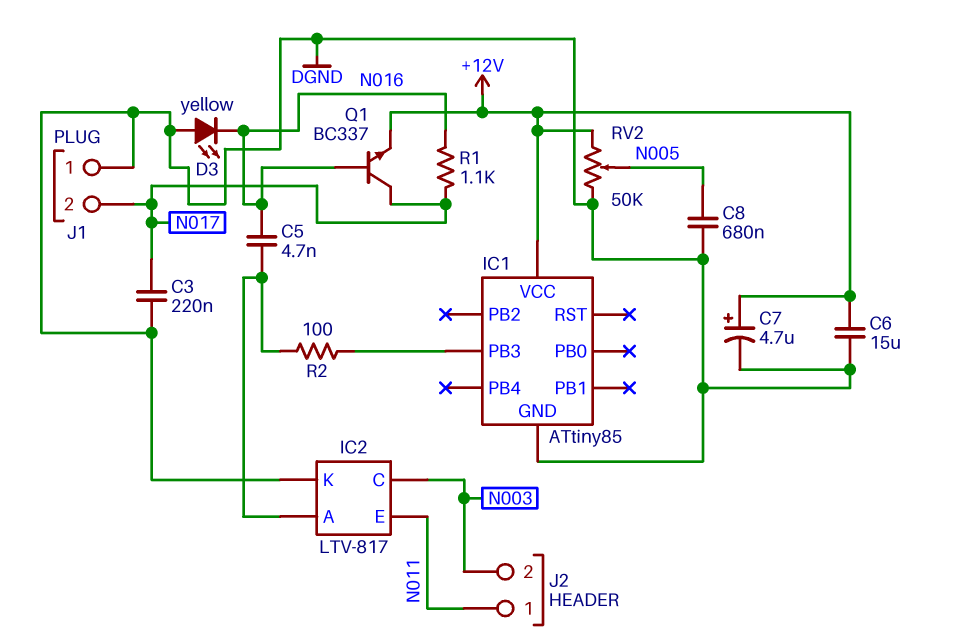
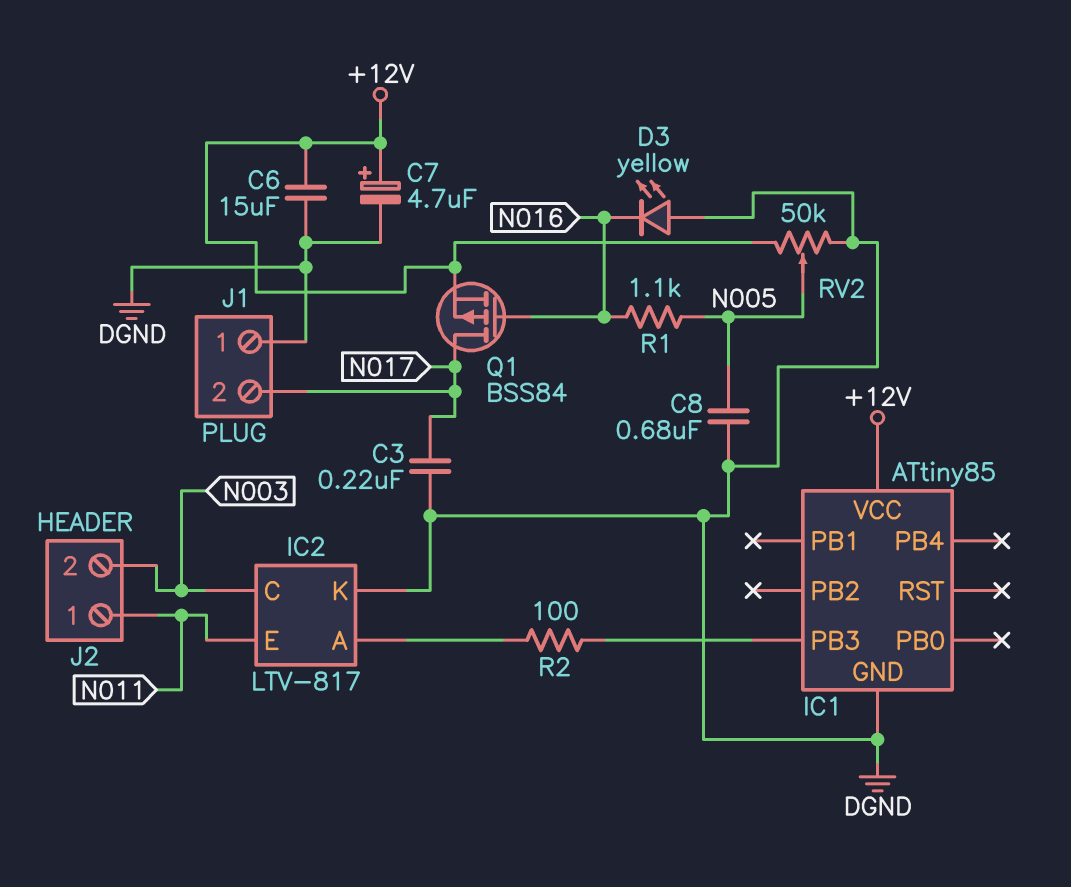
C5: 4.7nF (IC2/A, N016) -> none
Q1: NPN BC337 (B N016, C N017, E +12V) -> PMOS BSS84 (G N016, D N017, S +12V)
R1: 1.1k (N016, N017) -> 1.1k (N005, N016)

